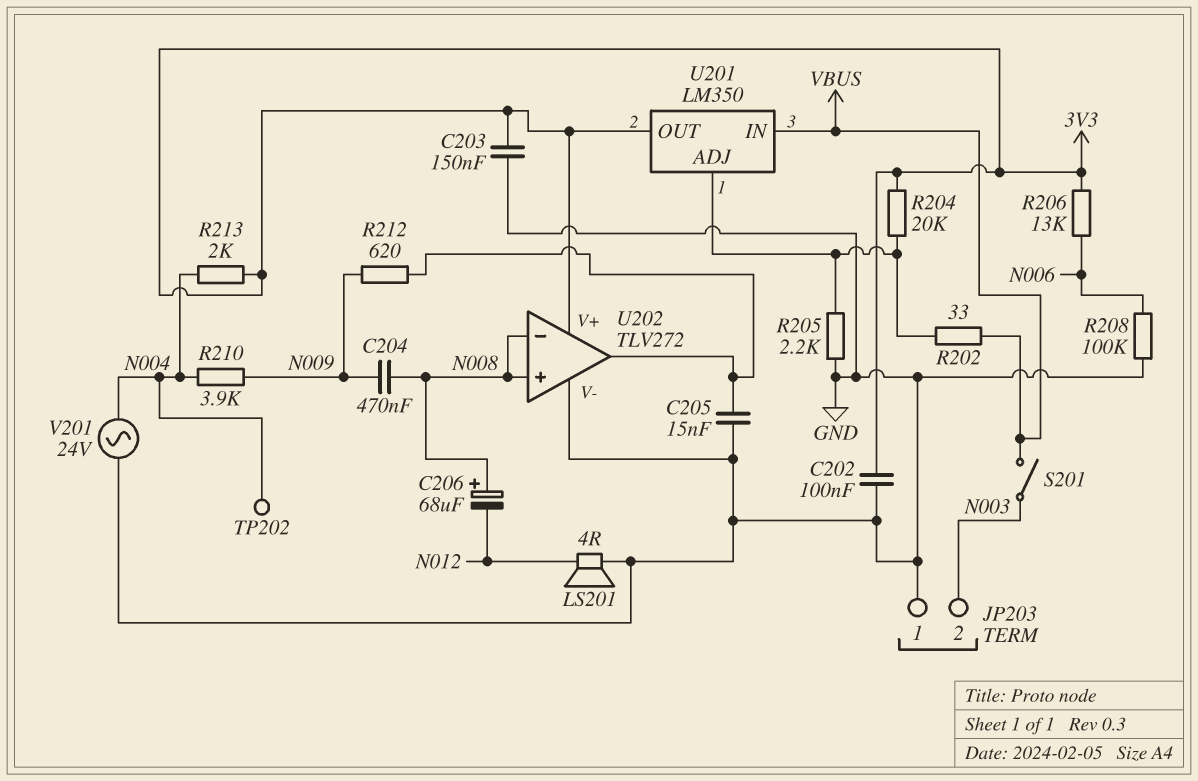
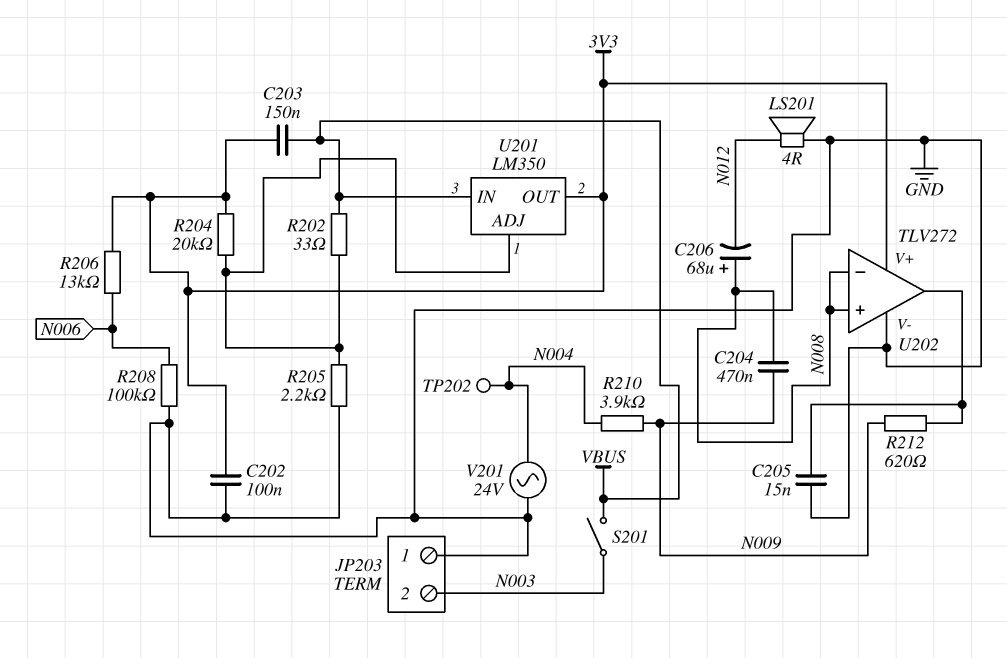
C203: 150nF (3V3, GND) -> 150nF (3V3, VBUS)
R213: 2k (3V3, N004) -> none

